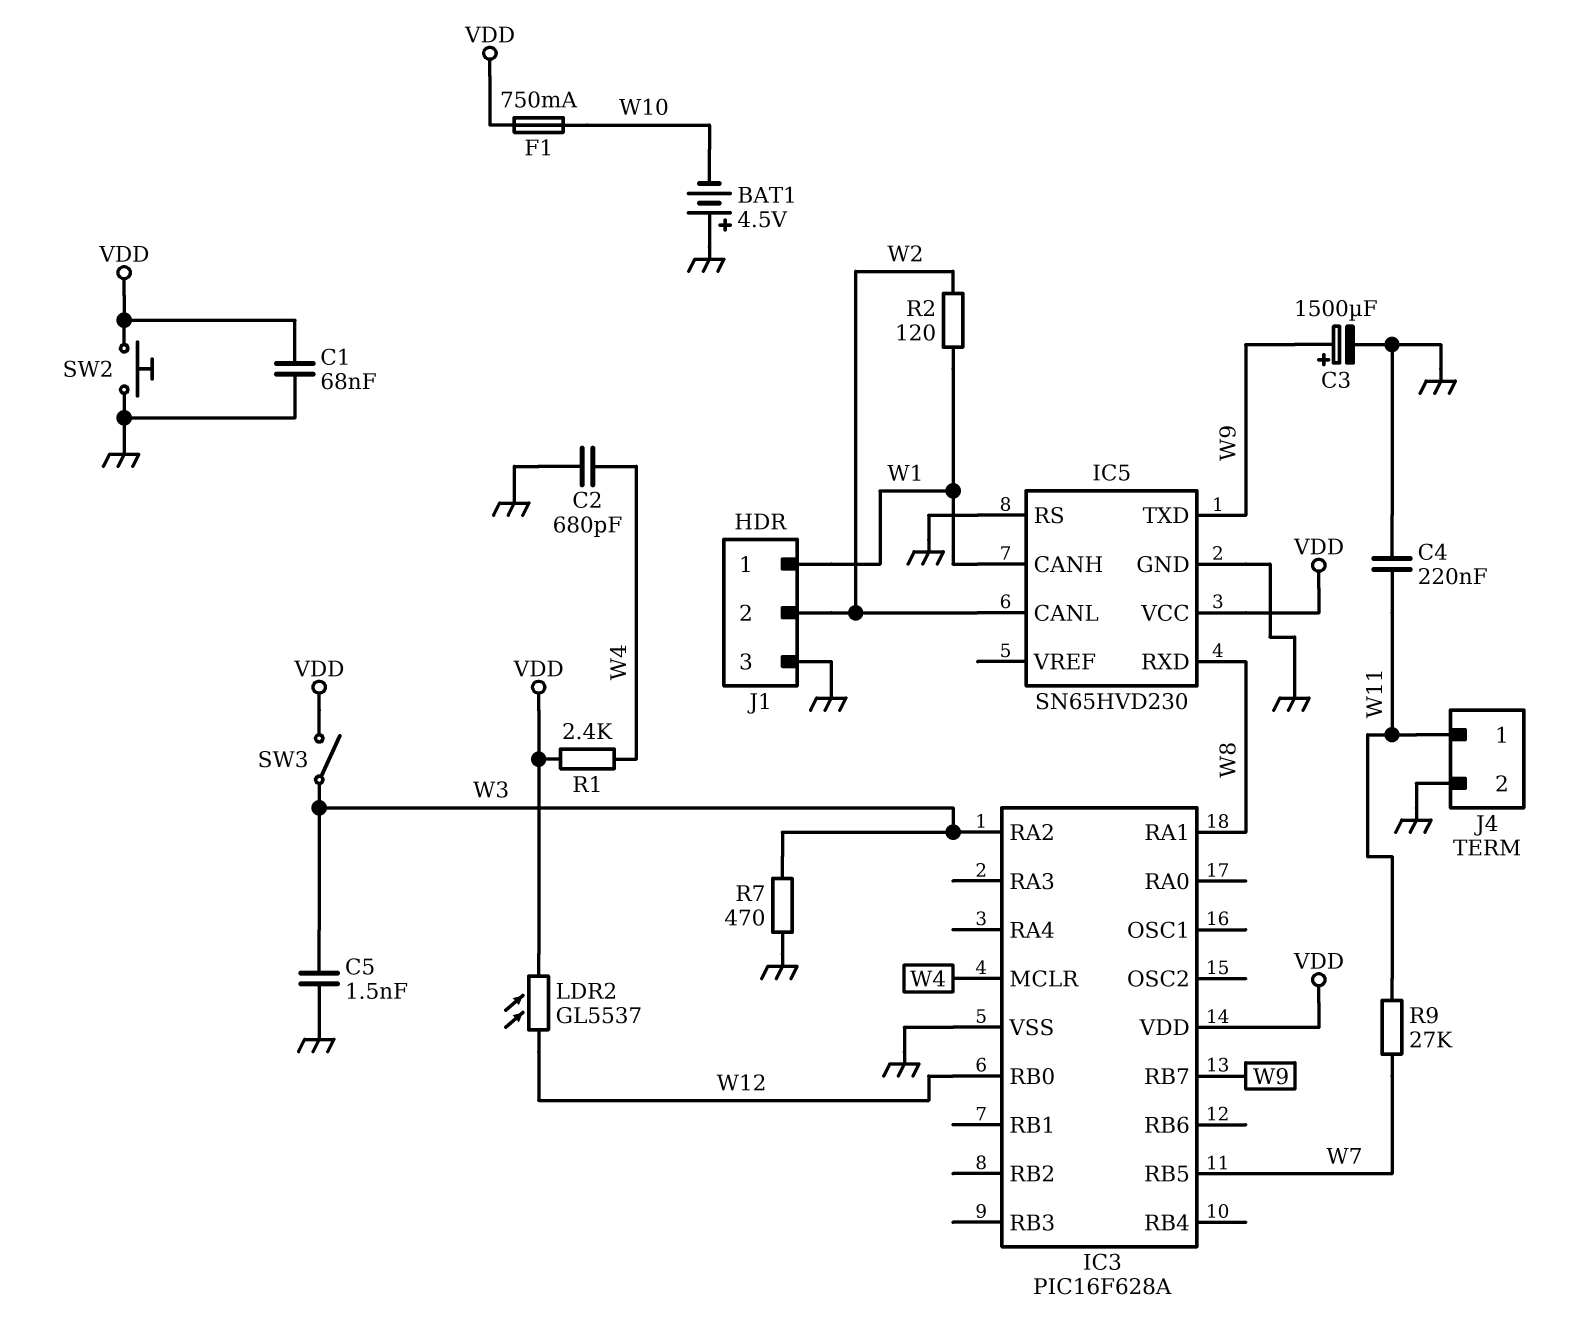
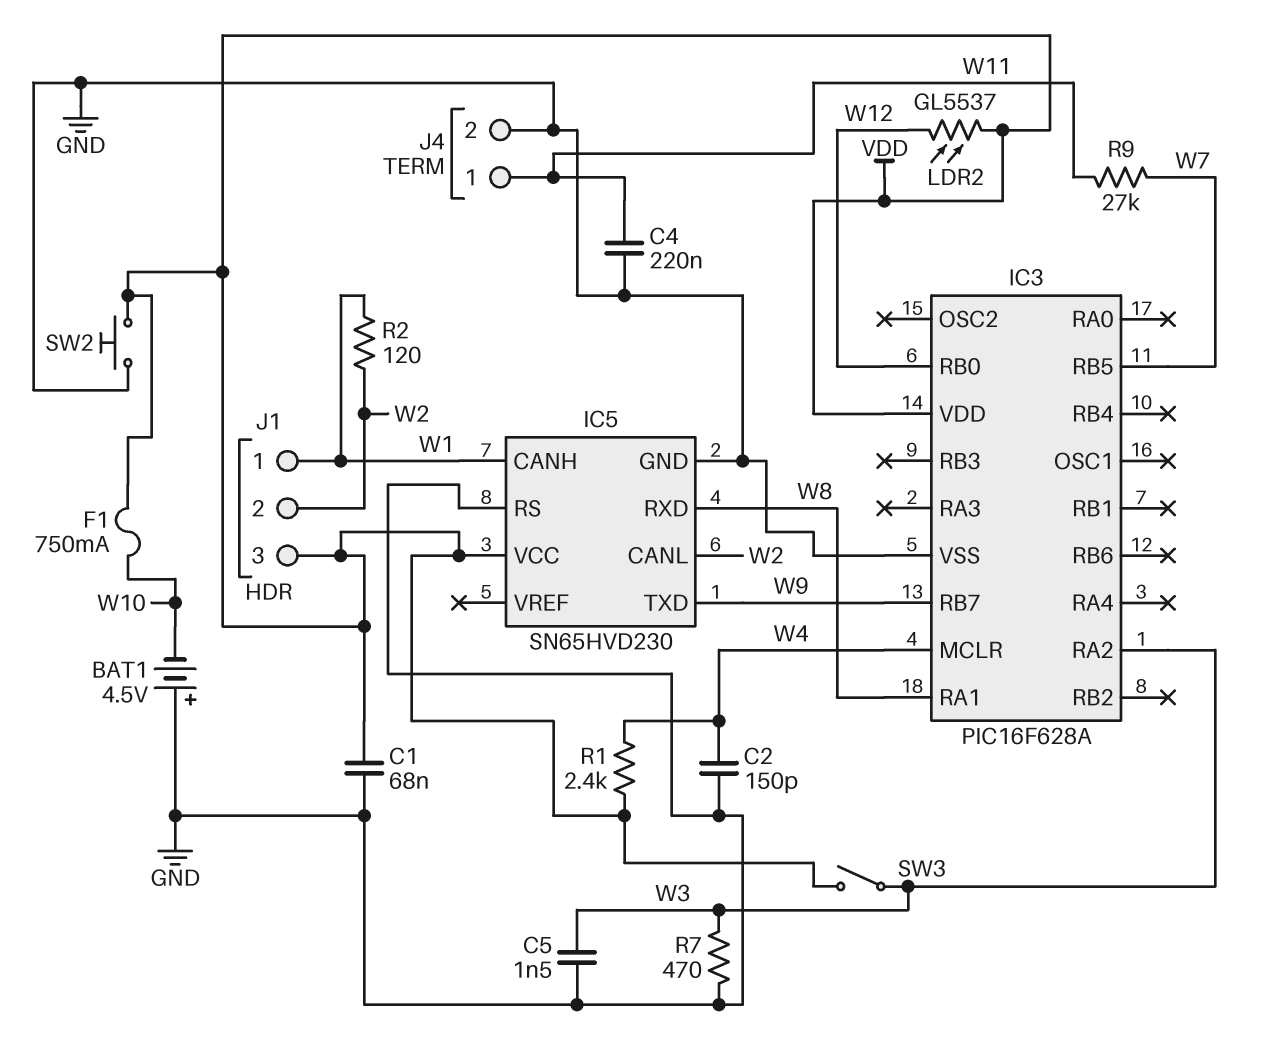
C2: 680pF (GND, W4) -> 150pF (GND, W4)
C3: 1500uF (plus W9, minus GND) -> none
J1 pin 3: GND -> VDD

